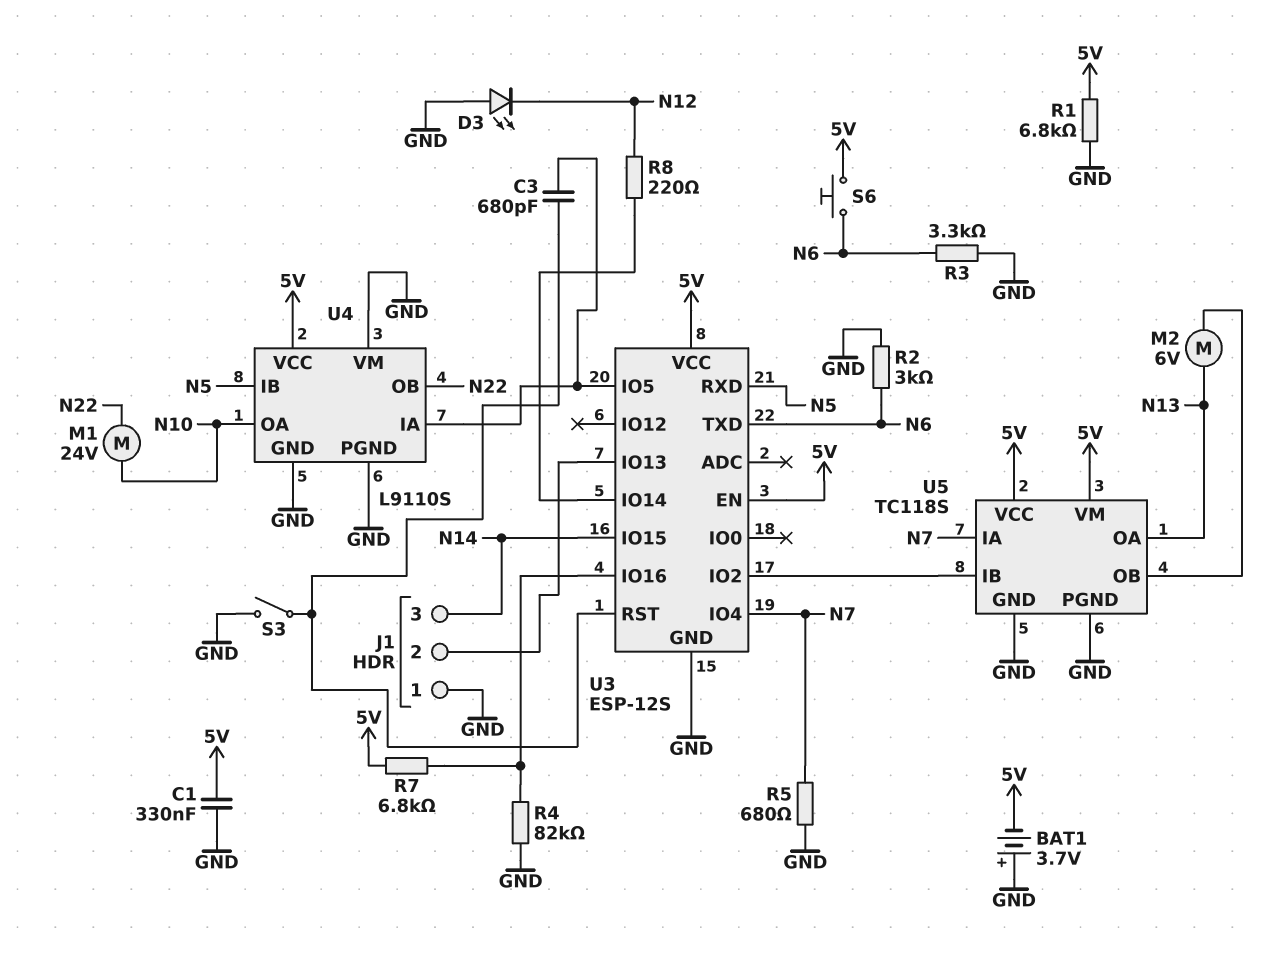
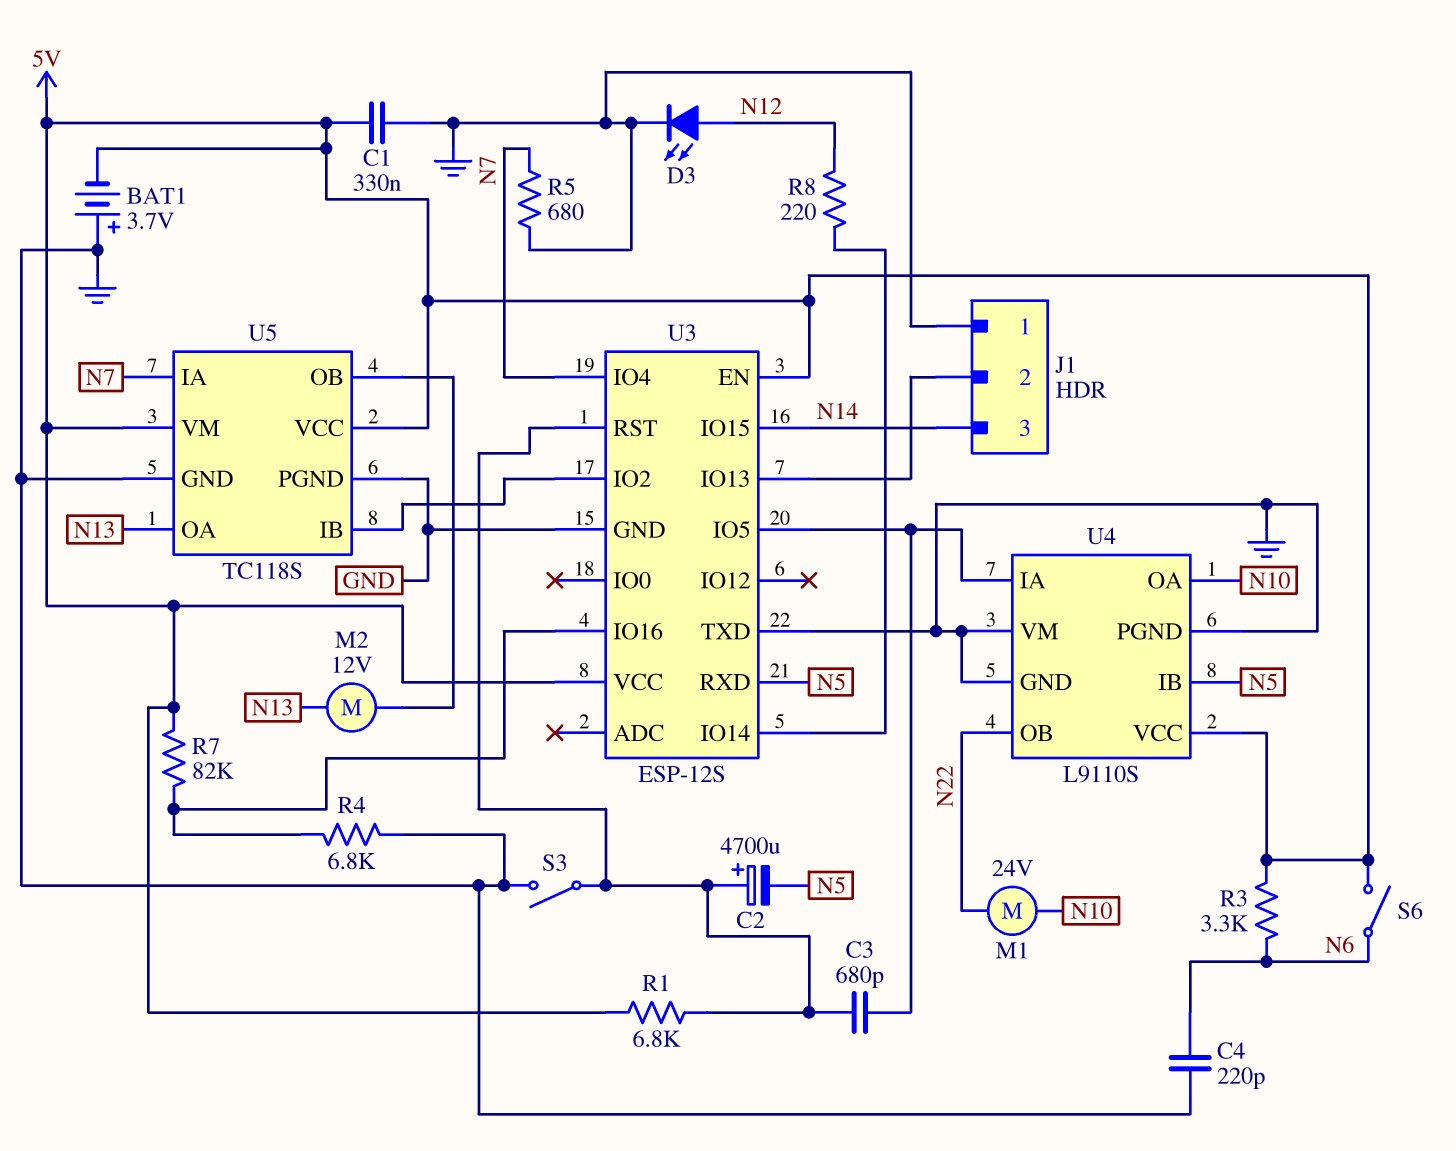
C2: none -> 4700uF (plus U3/RST, minus N5)
C4: none -> 220pF (GND, N6)
D3: LED (A GND, K N12) -> LED (A N12, K GND)
M2: motor 6V (N13, U5/OB) -> motor 12V (N13, U5/OB)
R1: 6.8k (5V, GND) -> 6.8k (5V, U3/RST)
R2: 3k (GND, N6) -> none
R3: 3.3k (GND, N6) -> 3.3k (5V, N6)
R4: 82k (GND, U3/IO16) -> 6.8k (GND, U3/IO16)
R7: 6.8k (5V, U3/IO16) -> 82k (5V, U3/IO16)
S6: button (5V, N6) -> switch (5V, N6)
U3 pin TXD: N6 -> GND

